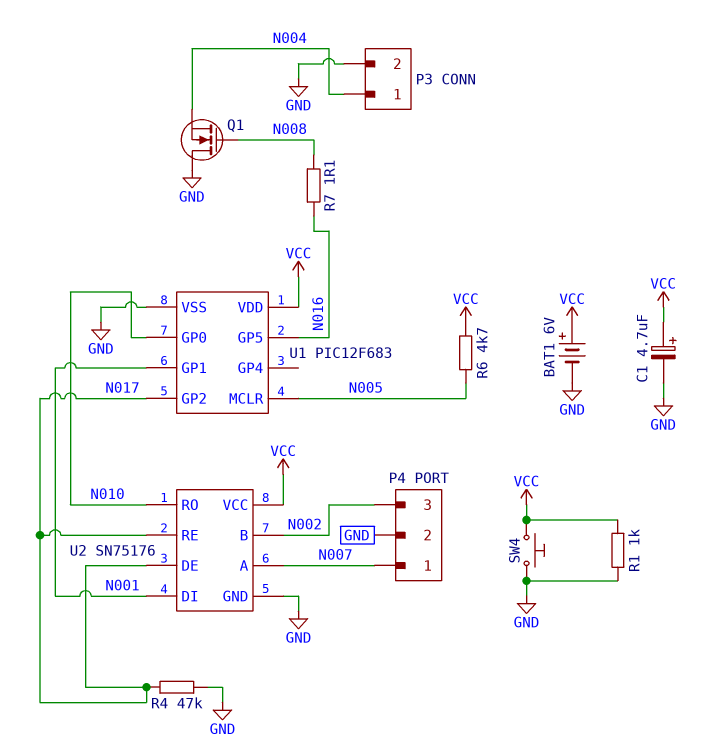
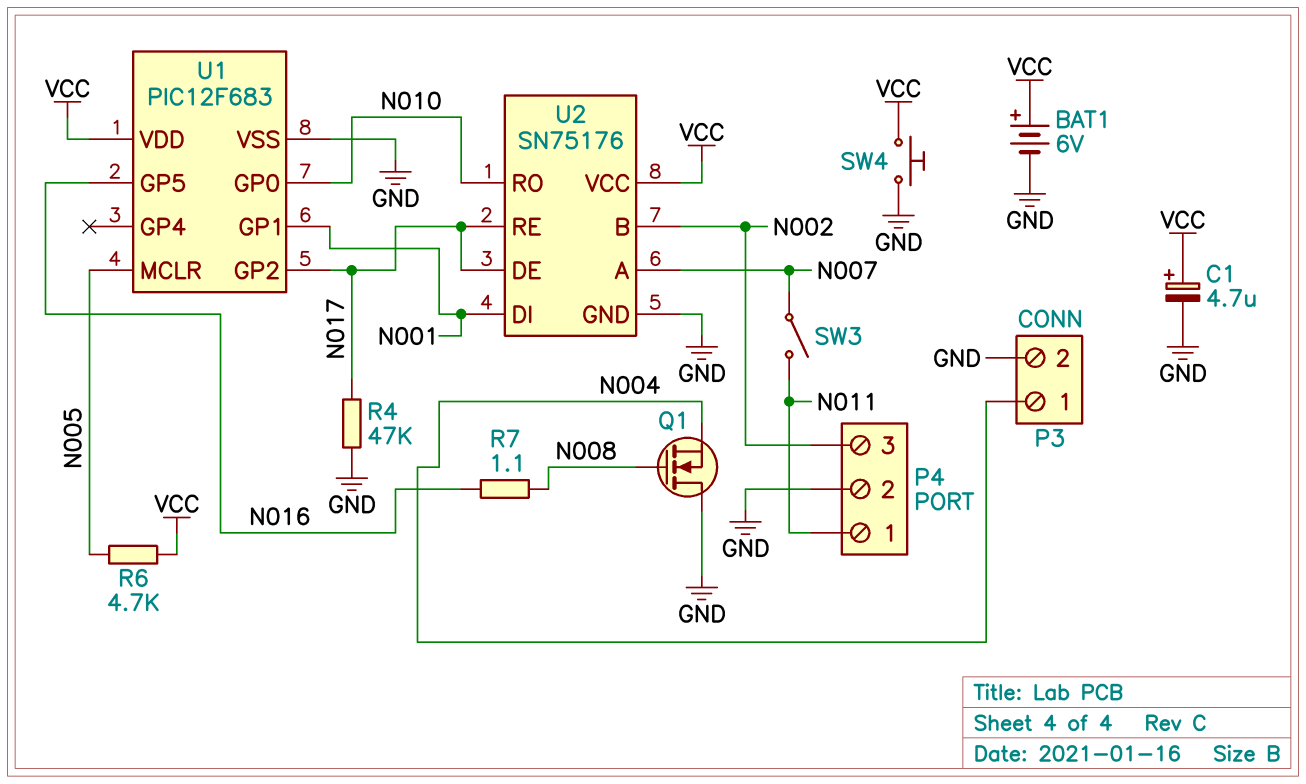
P4 pin 1: N007 -> N011
R1: 1k (GND, VCC) -> none
SW3: none -> switch (N007, N011)

